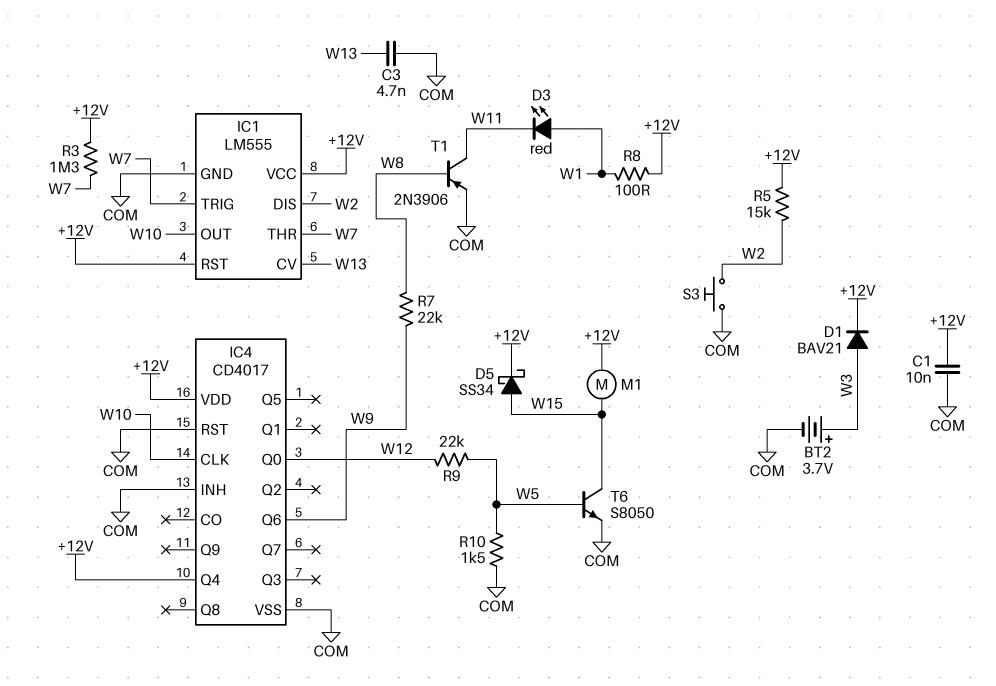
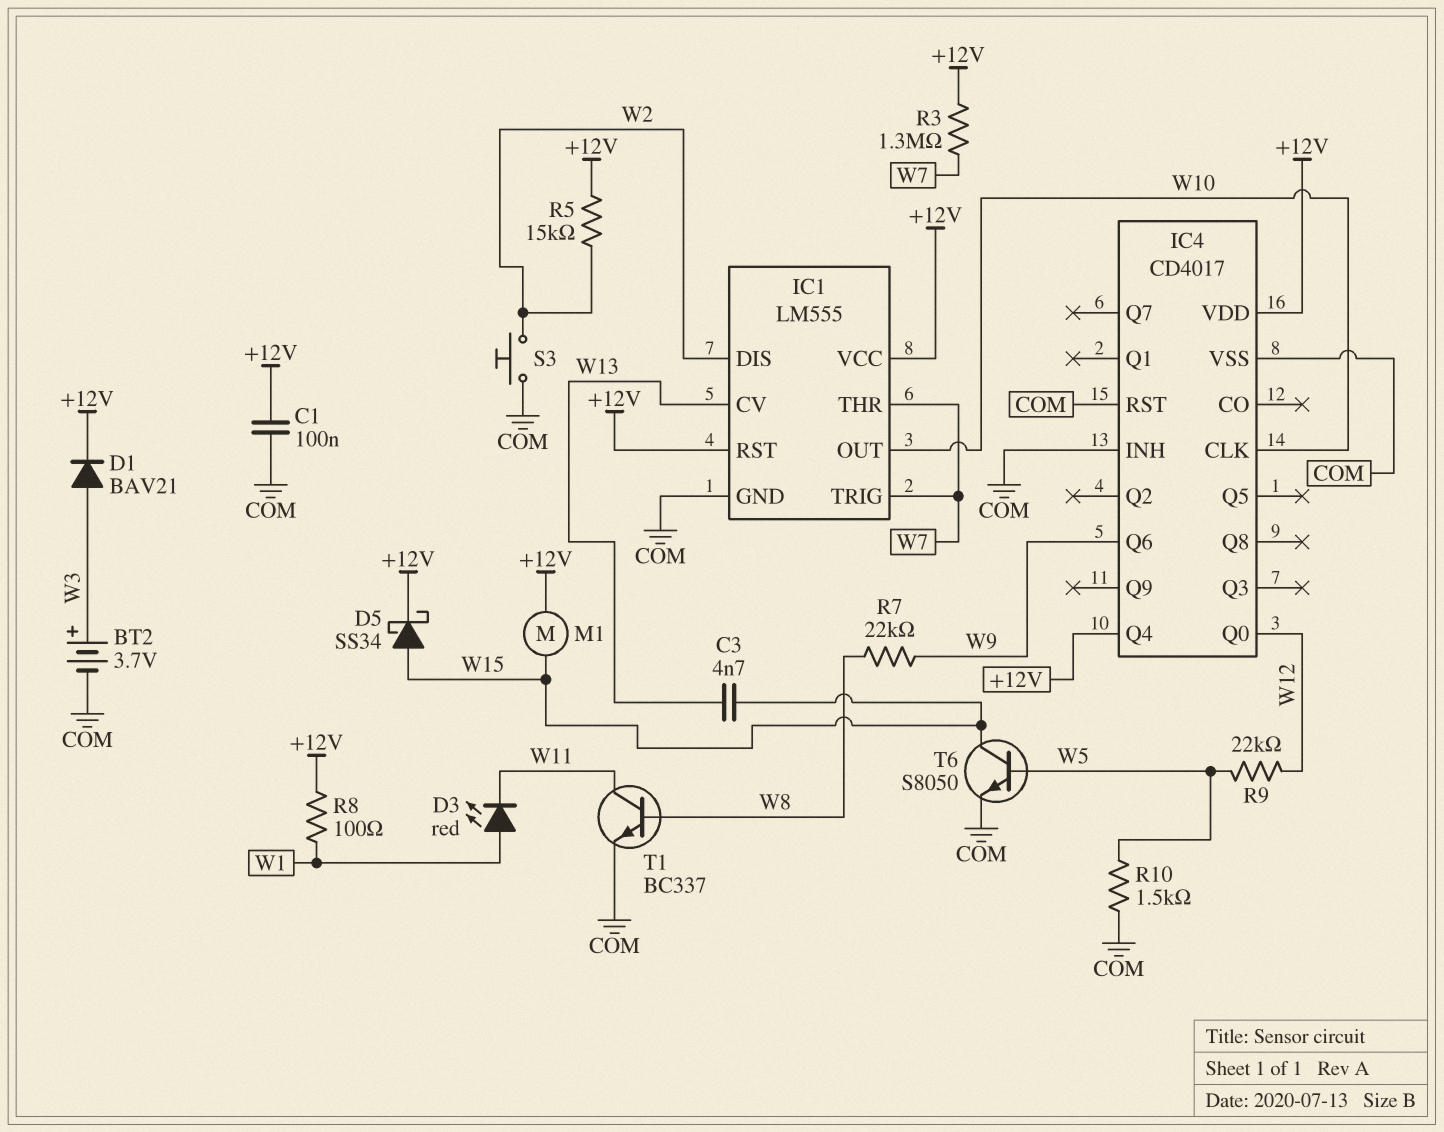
C1: 10nF (+12V, COM) -> 100nF (+12V, COM)
C3: 4.7nF (COM, W13) -> 4.7nF (W13, W15)
T1: PNP 2N3906 (B W8, C W11, E COM) -> NPN BC337 (B W8, C W11, E COM)

